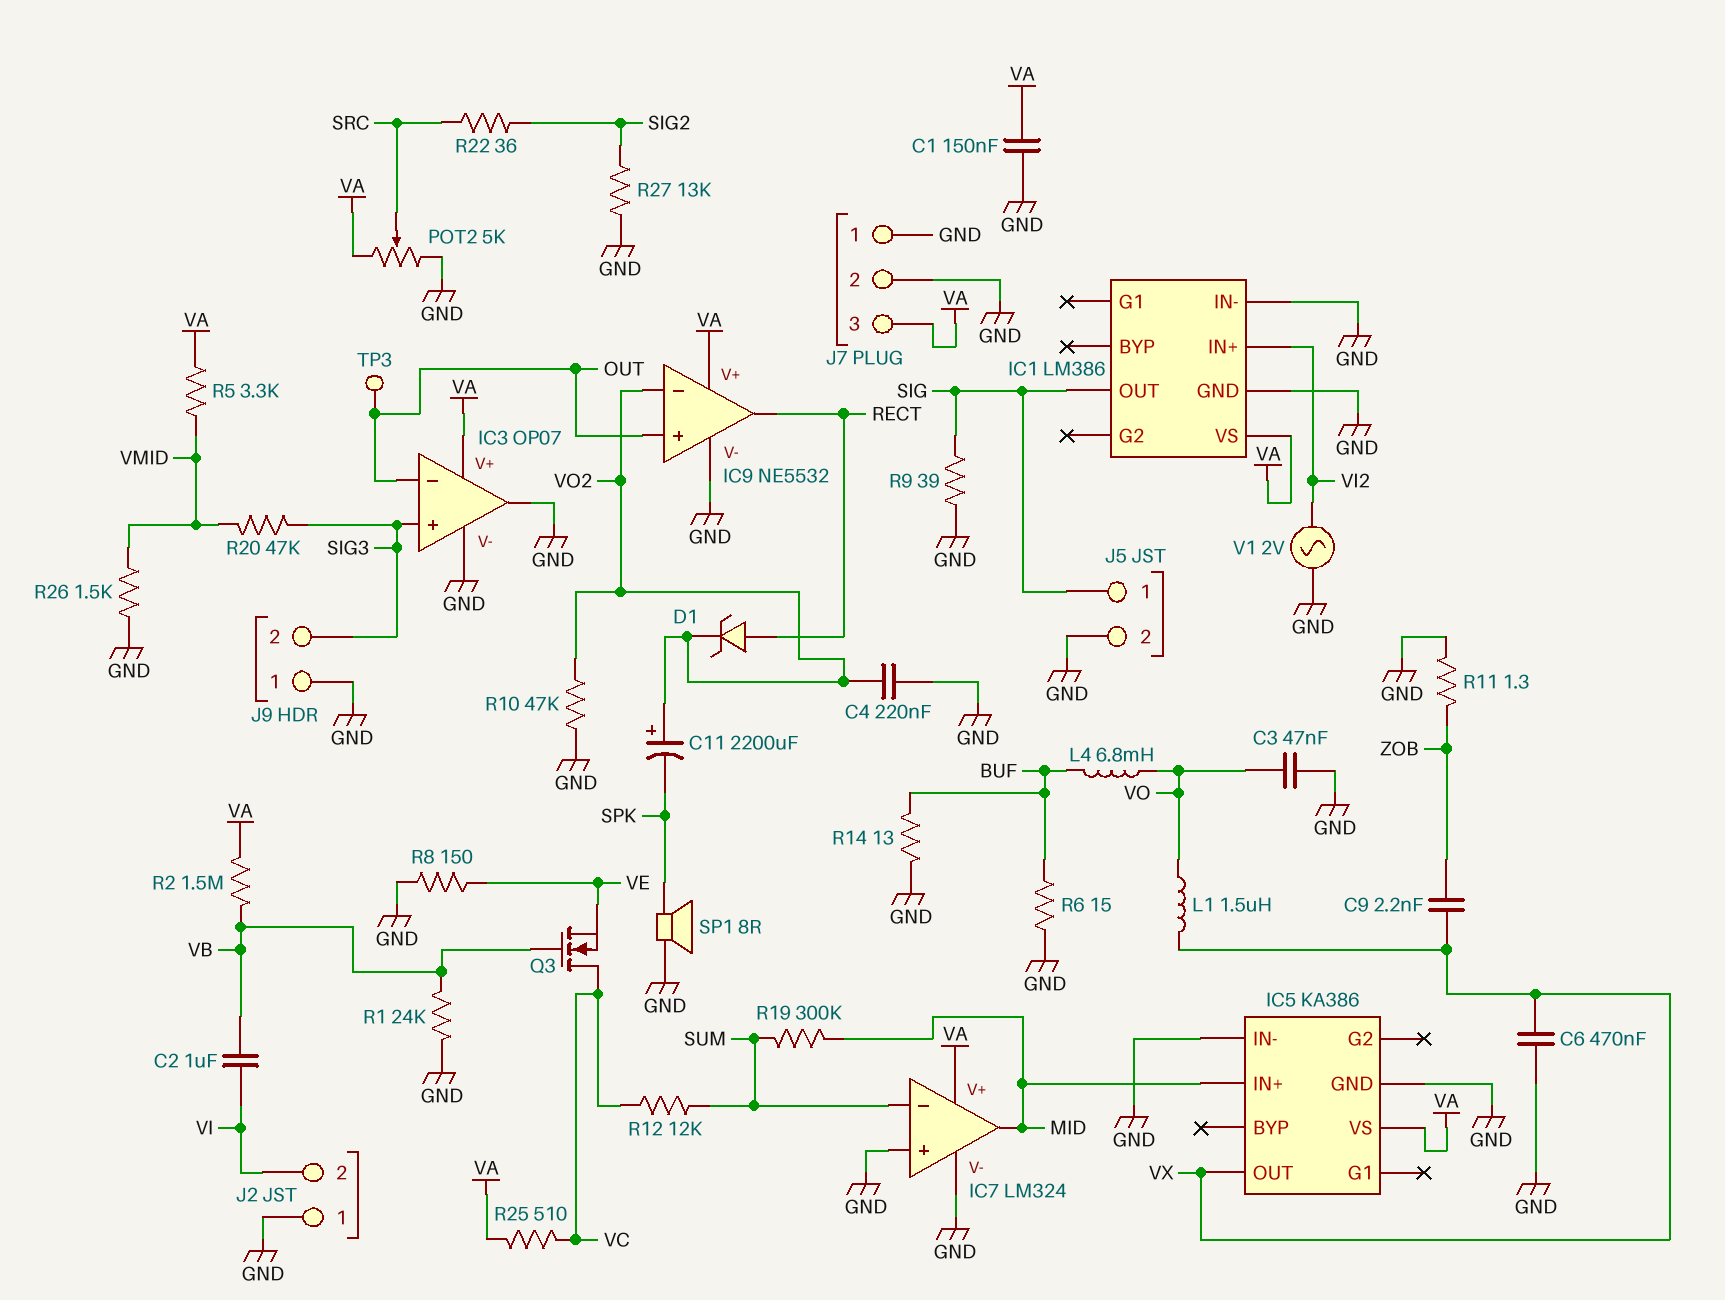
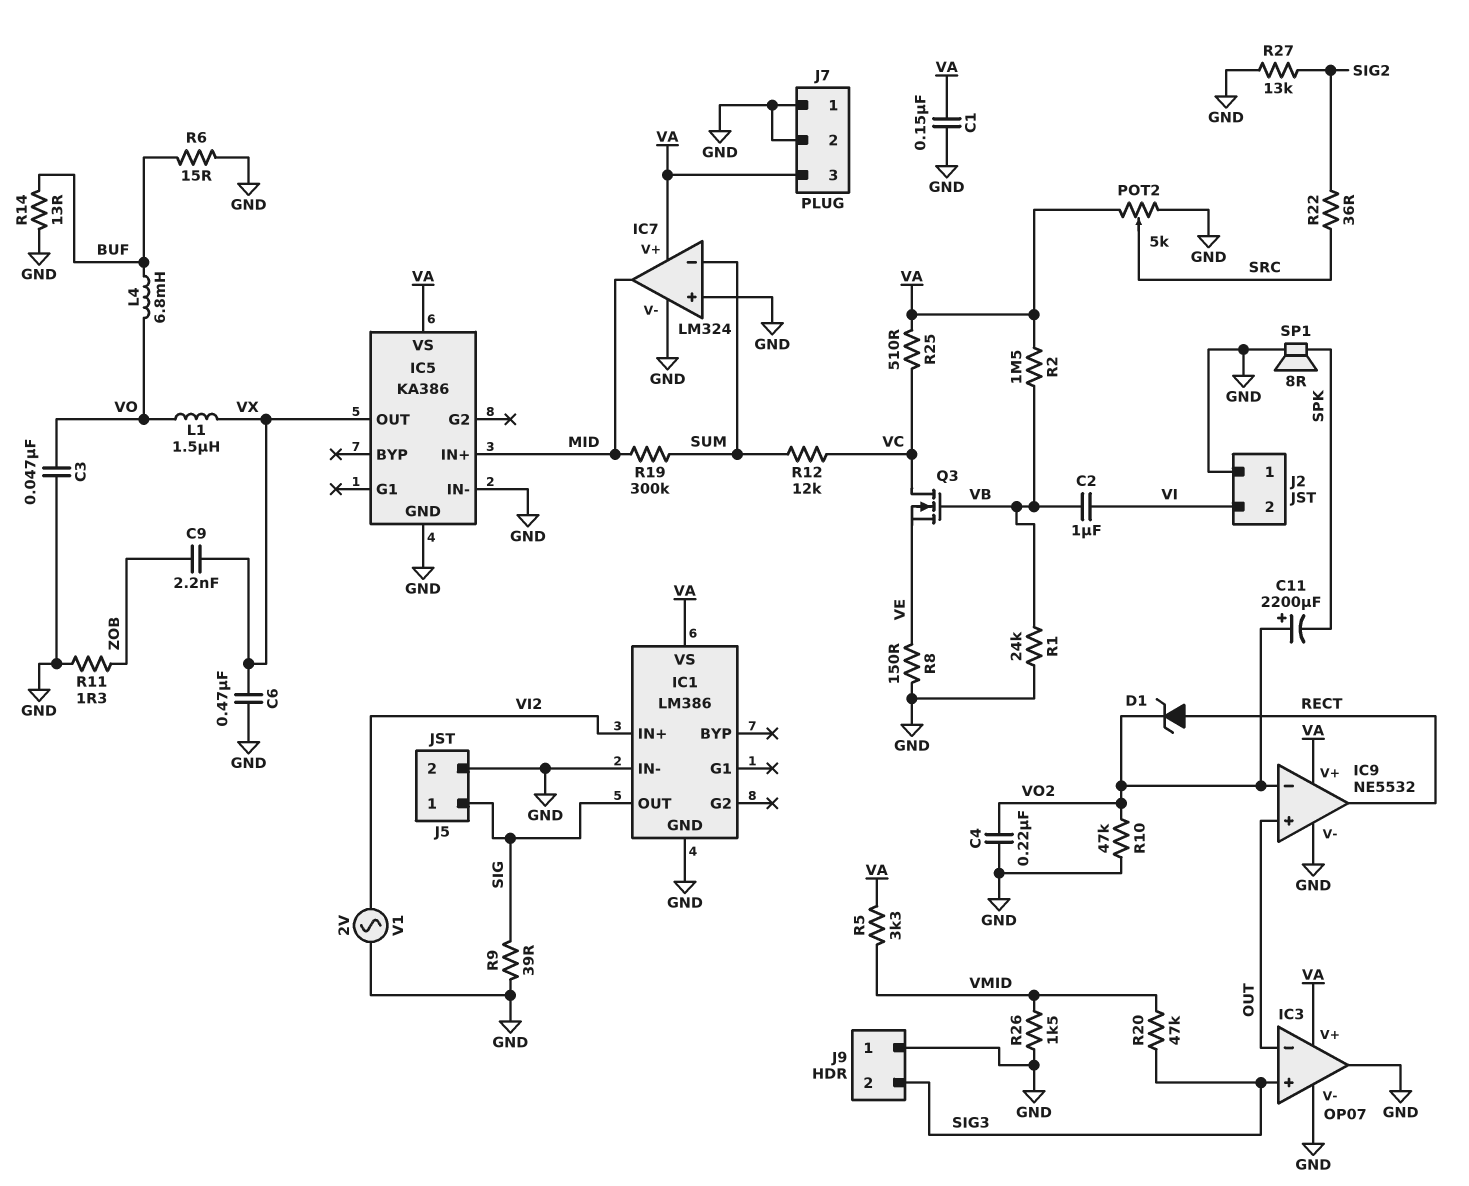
TP3: test point (OUT) -> none

